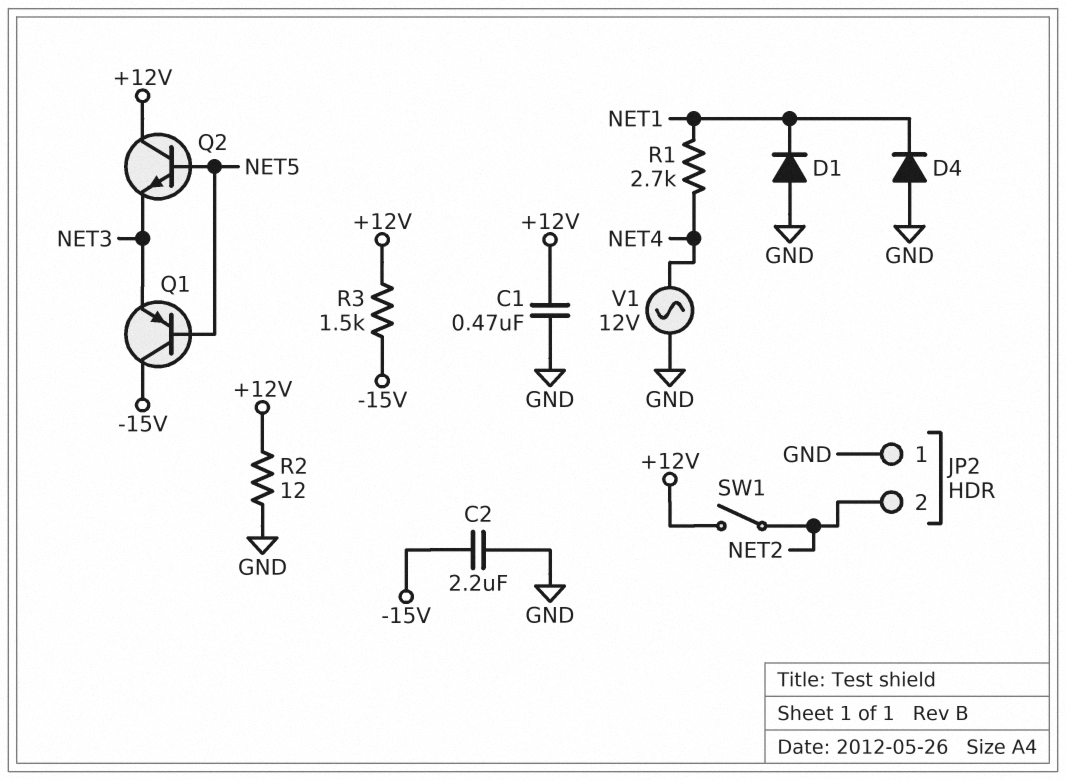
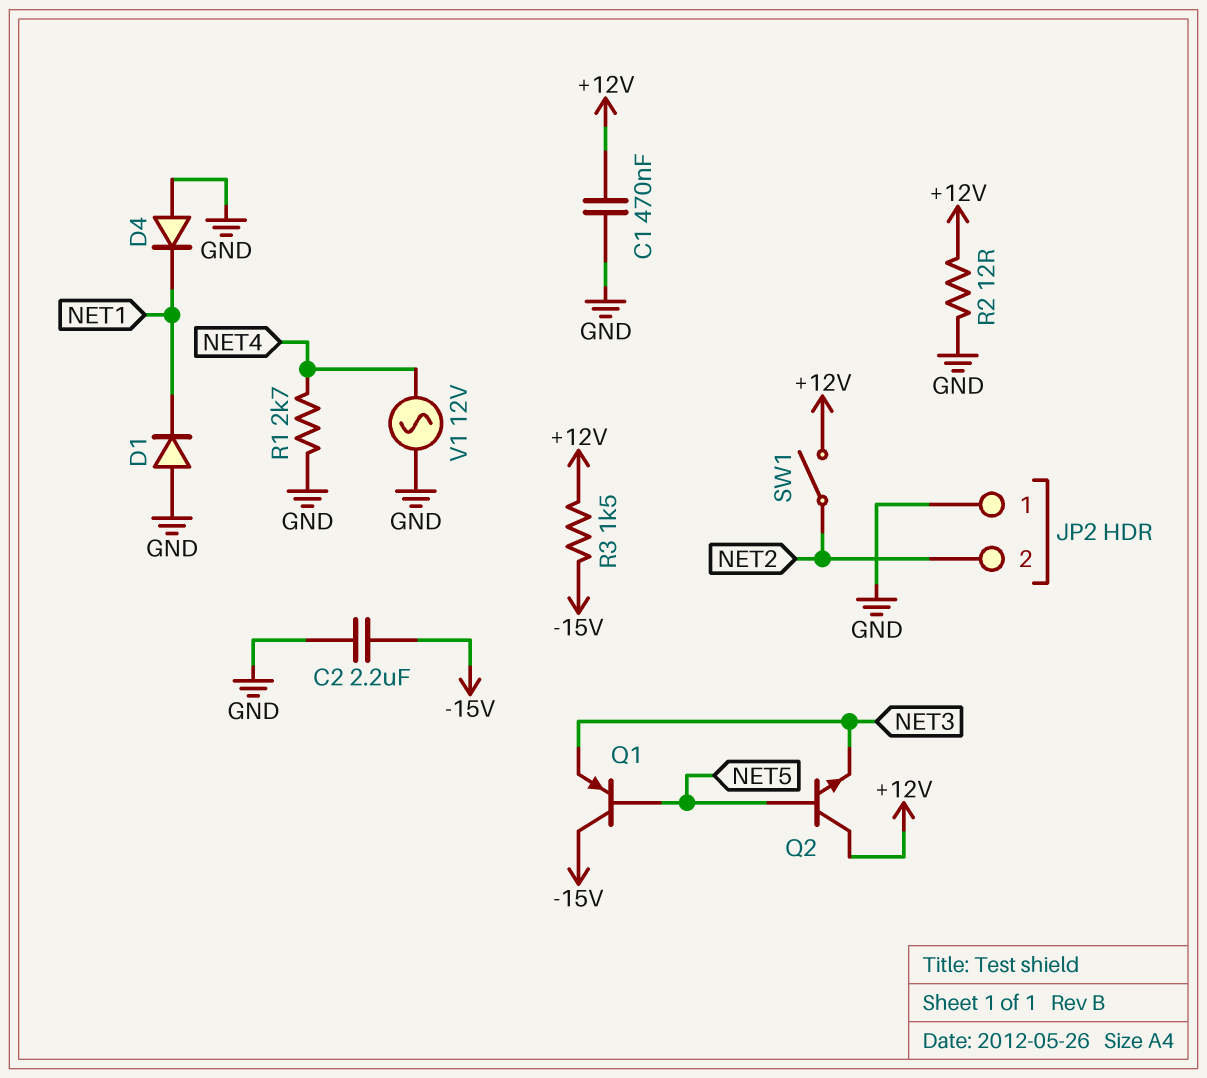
R1: 2.7k (NET1, NET4) -> 2.7k (GND, NET4)

